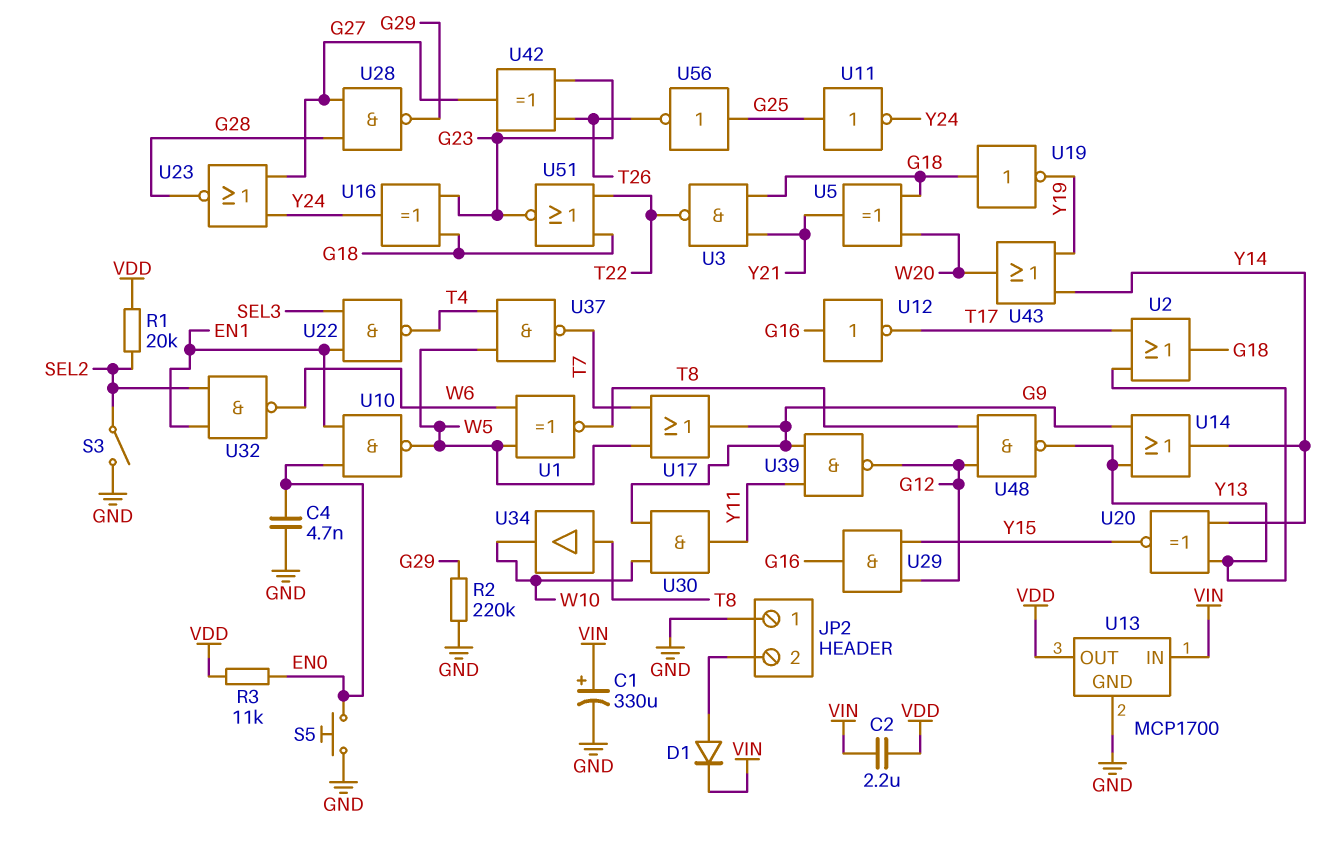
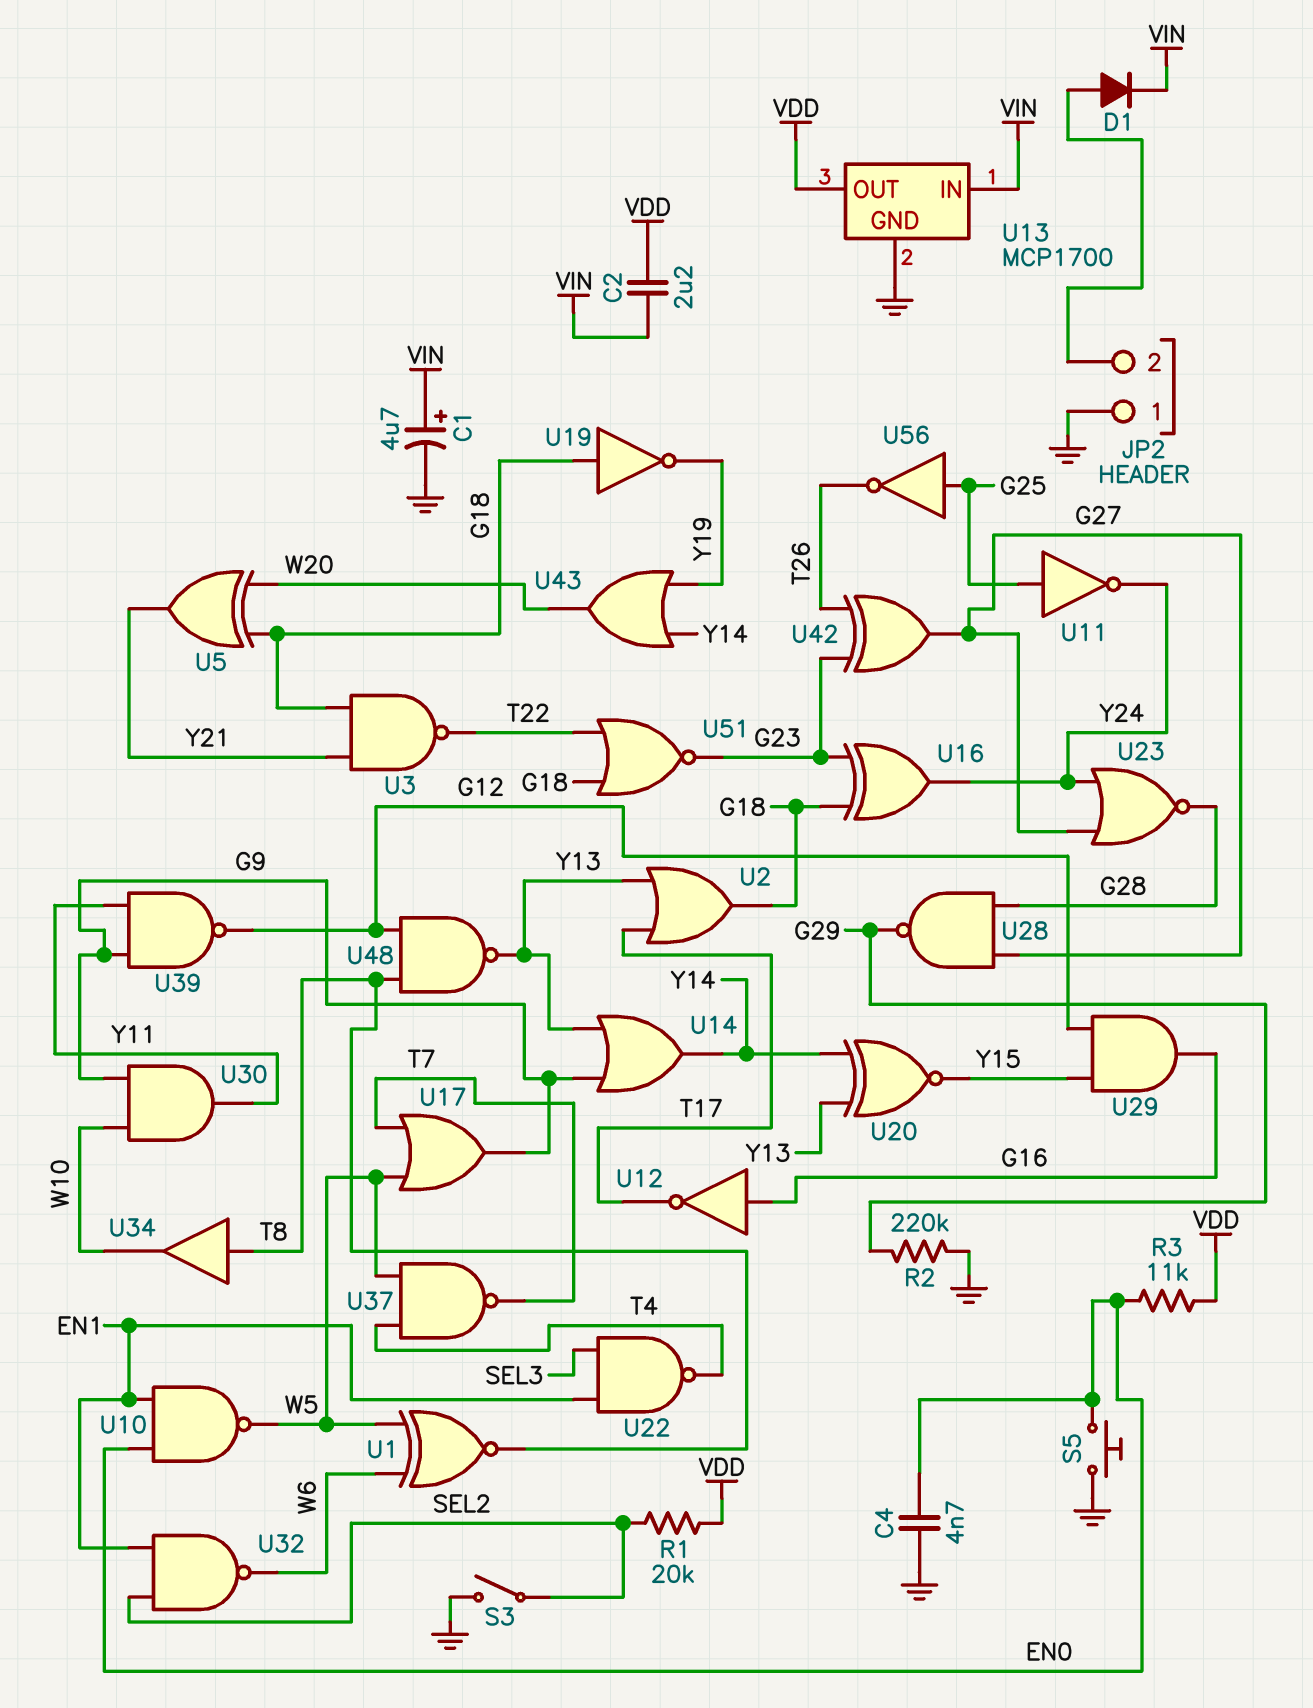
C1: 330uF (plus VIN, minus GND) -> 4.7uF (plus VIN, minus GND)

